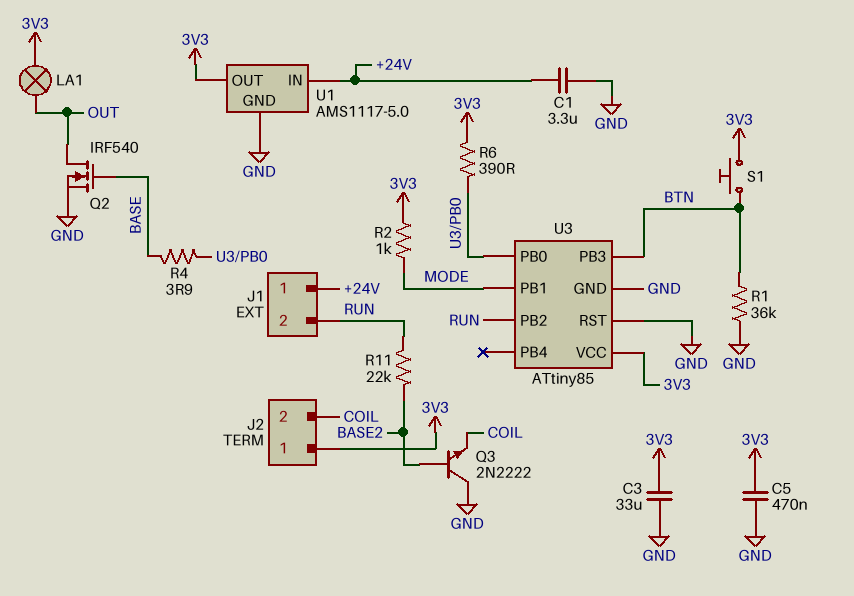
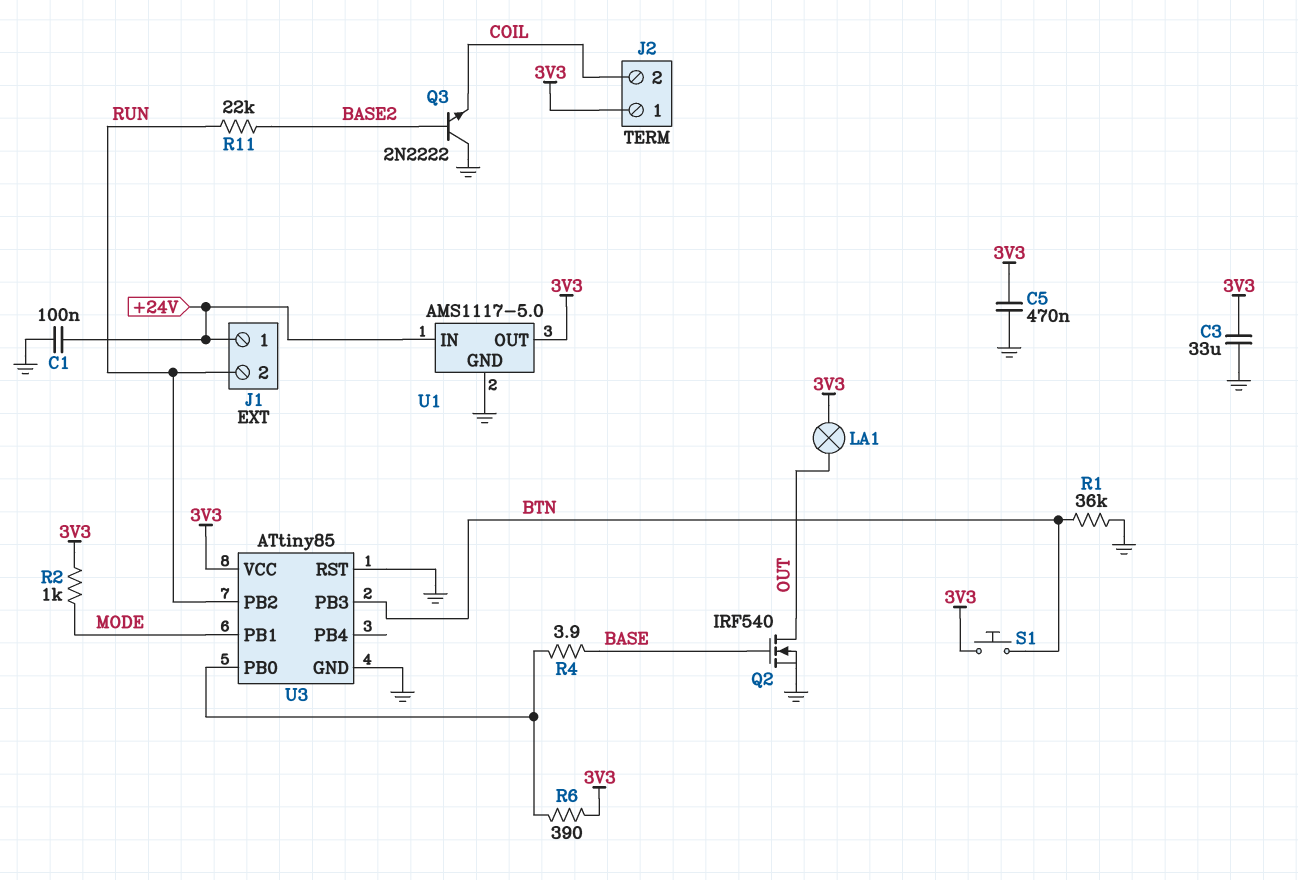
C1: 3.3uF (+24V, GND) -> 100nF (+24V, GND)

